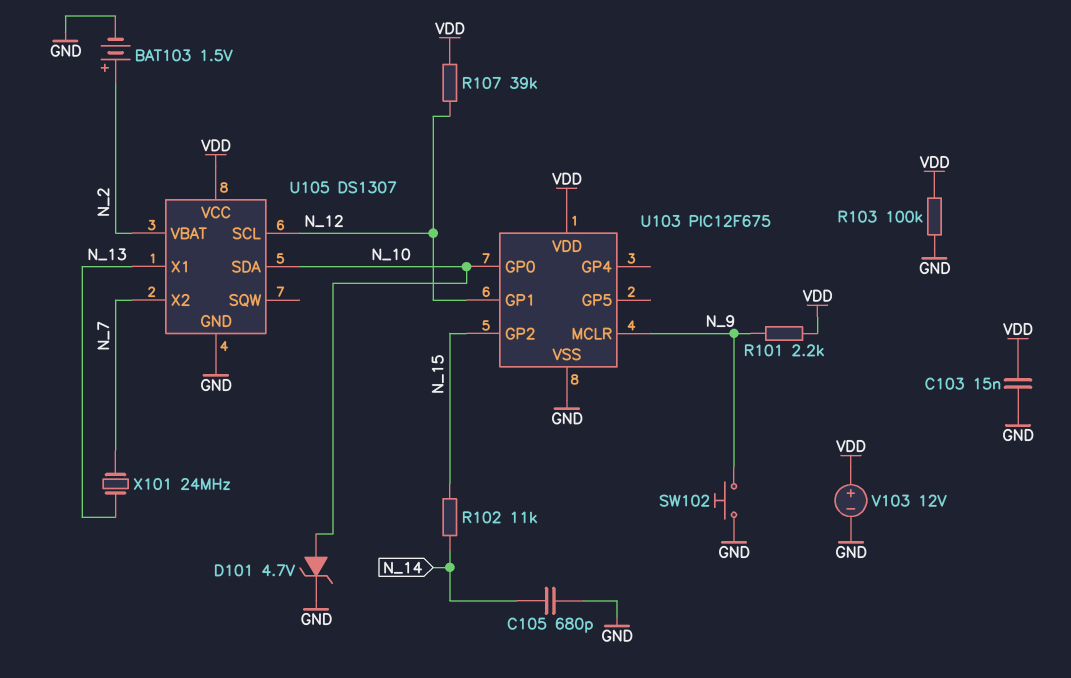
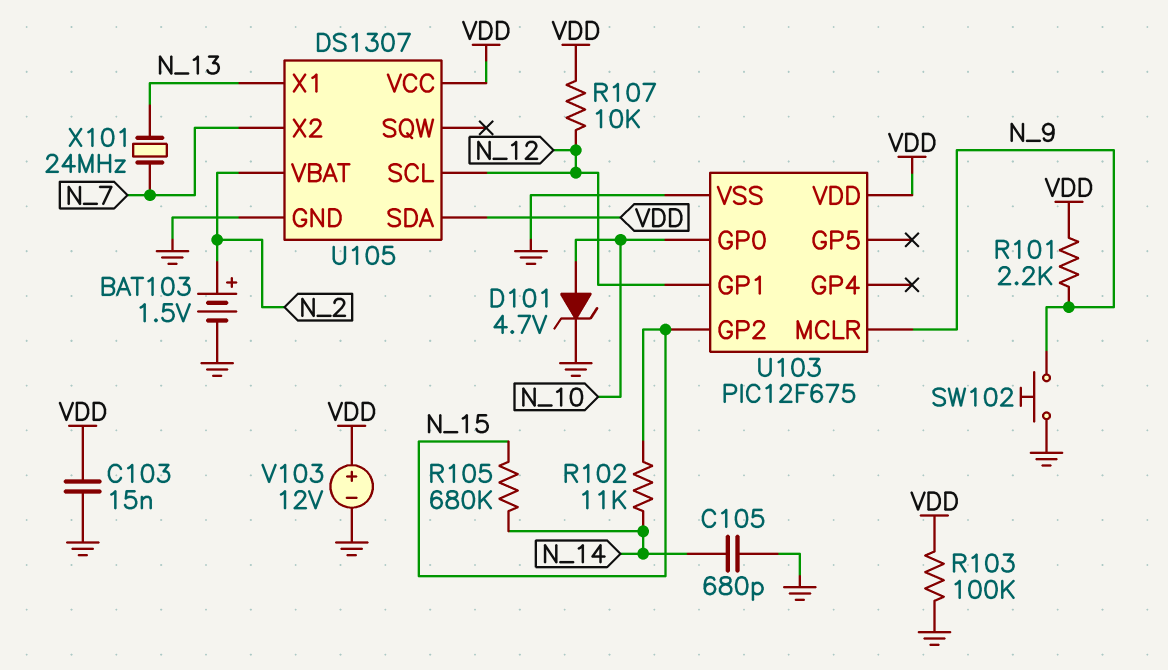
R105: none -> 680k (N_14, N_15)
R107: 39k (N_12, VDD) -> 10k (N_12, VDD)
U105 pin SDA: N_10 -> VDD

